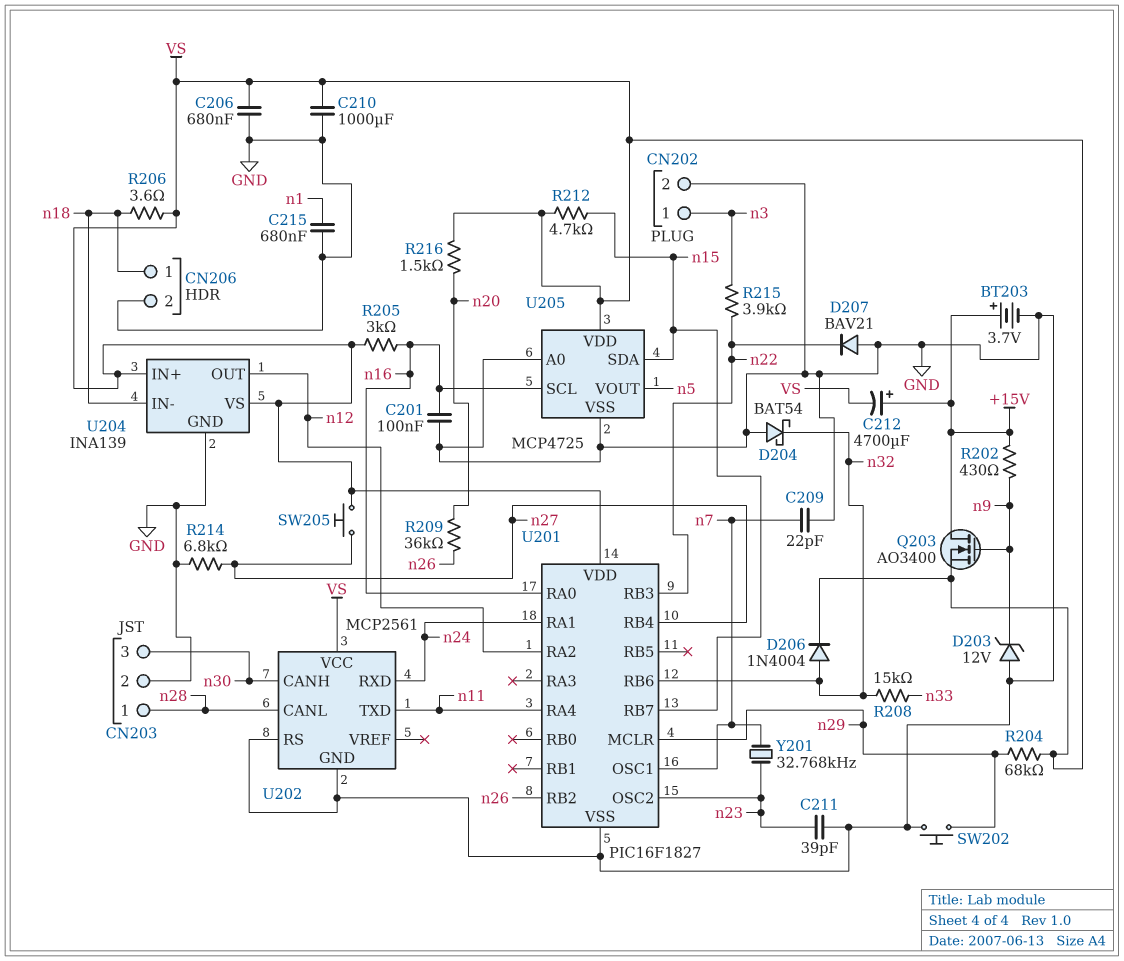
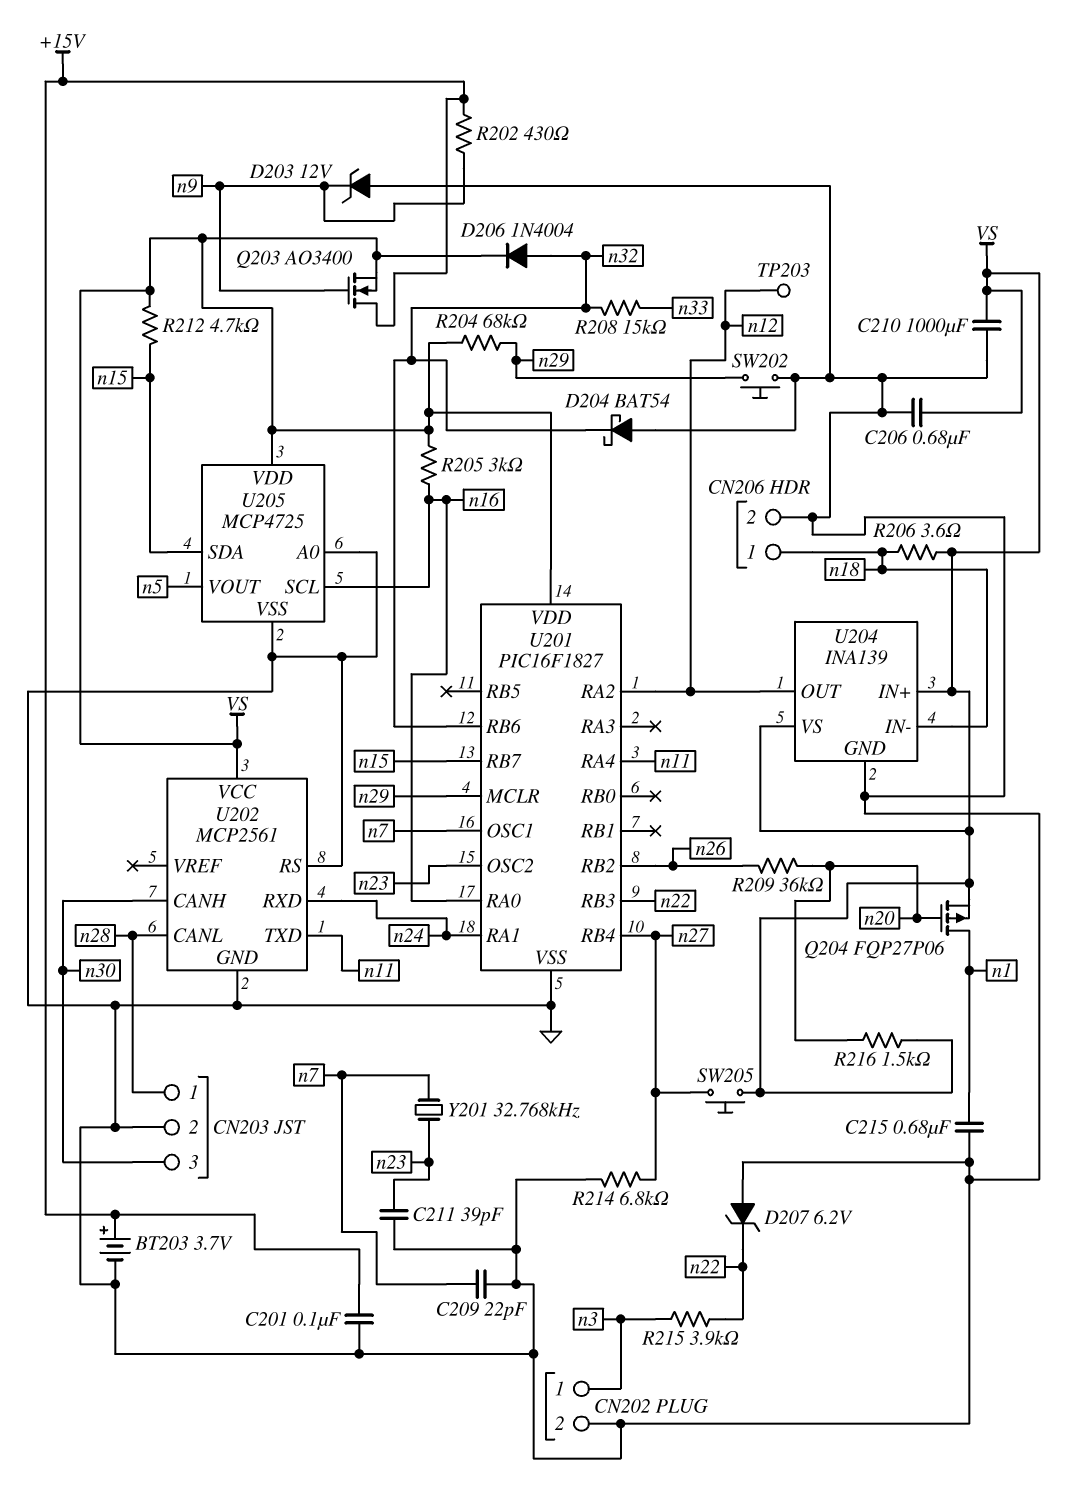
C201: 100nF (GND, n16) -> 100nF (+15V, GND)
C212: 4700uF (plus +15V, minus VS) -> none
D207: diode BAV21 (A GND, K n22) -> zener 6.2V (A GND, K n22)
Q204: none -> PMOS FQP27P06 (G n20, D n1, S VS)
TP203: none -> test point (n12)

